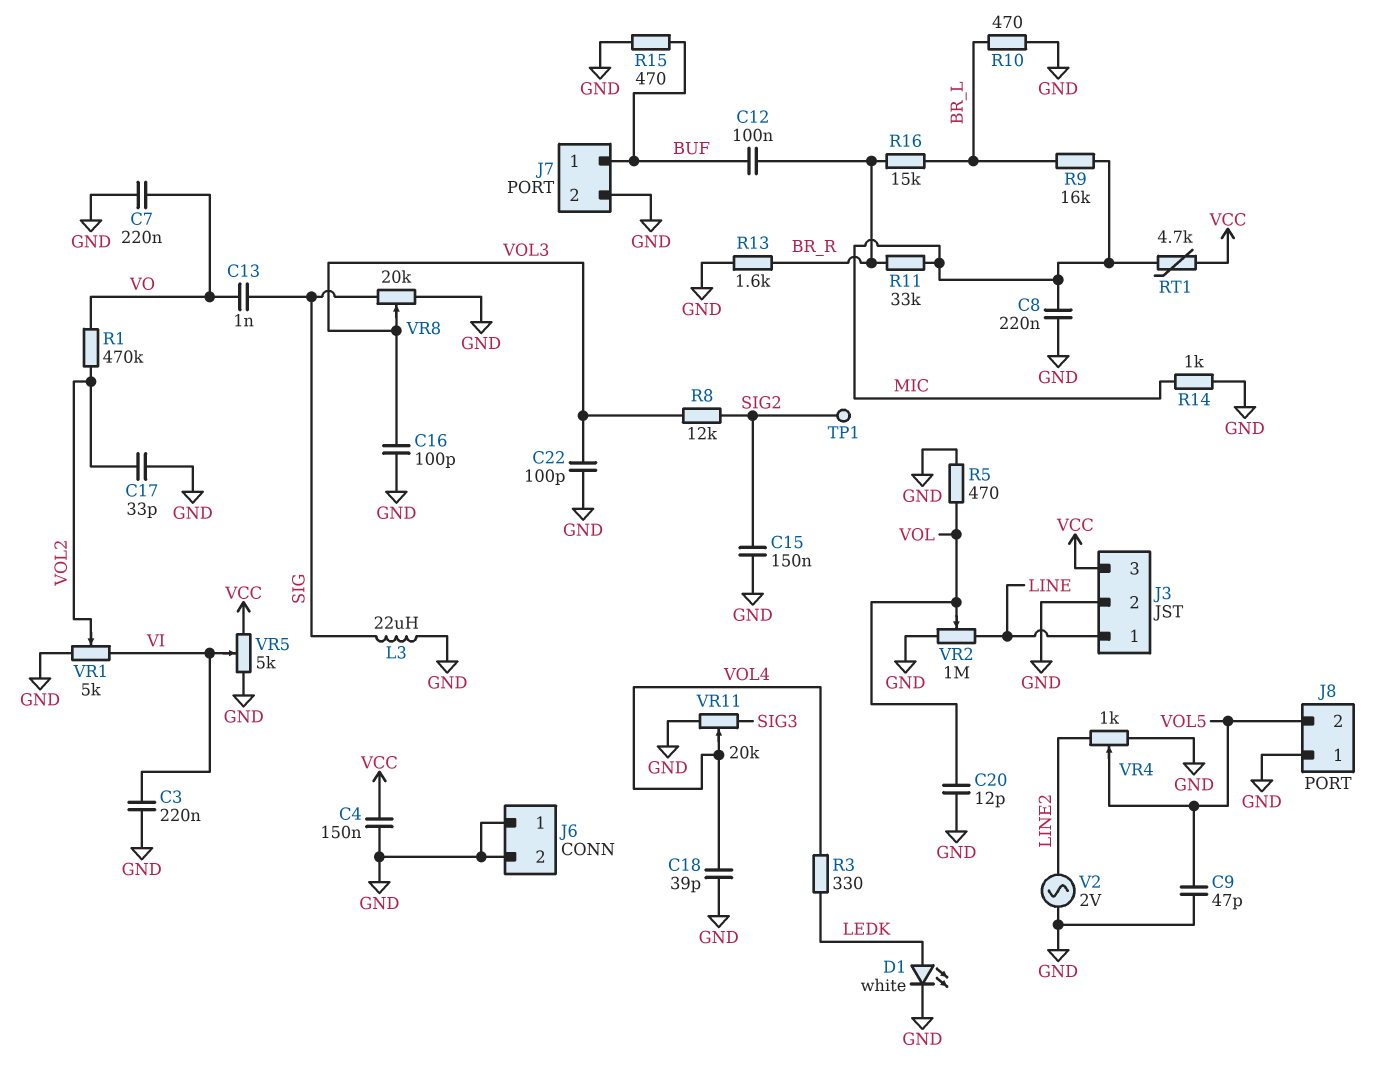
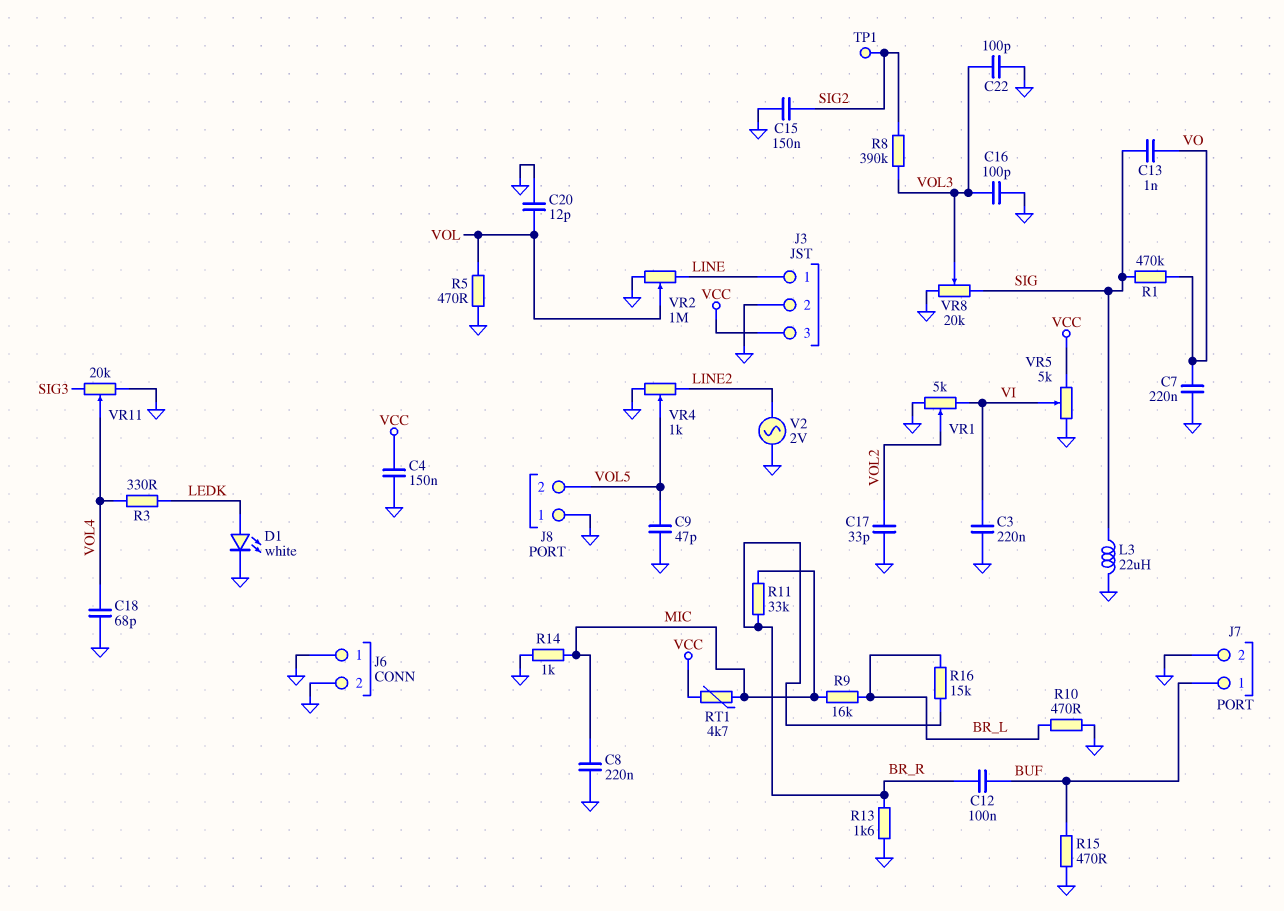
C18: 39pF (GND, VOL4) -> 68pF (GND, VOL4)
R1: 470k (VO, VOL2) -> 470k (SIG, VO)
R8: 12k (SIG2, VOL3) -> 390k (SIG2, VOL3)

